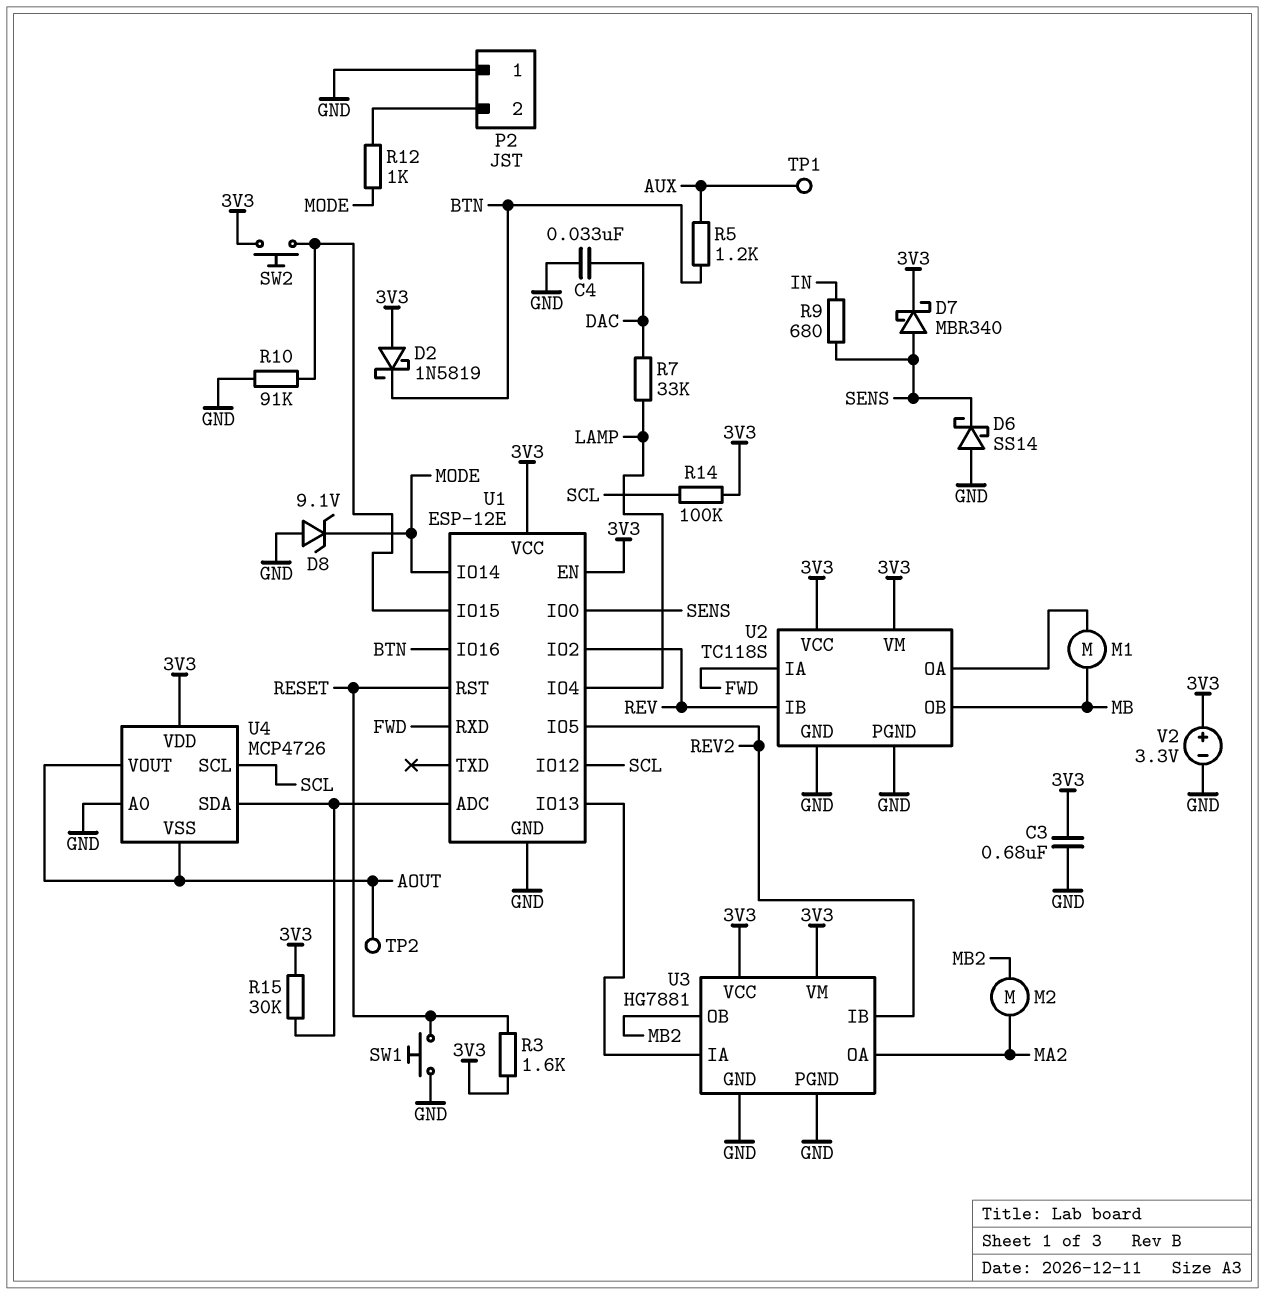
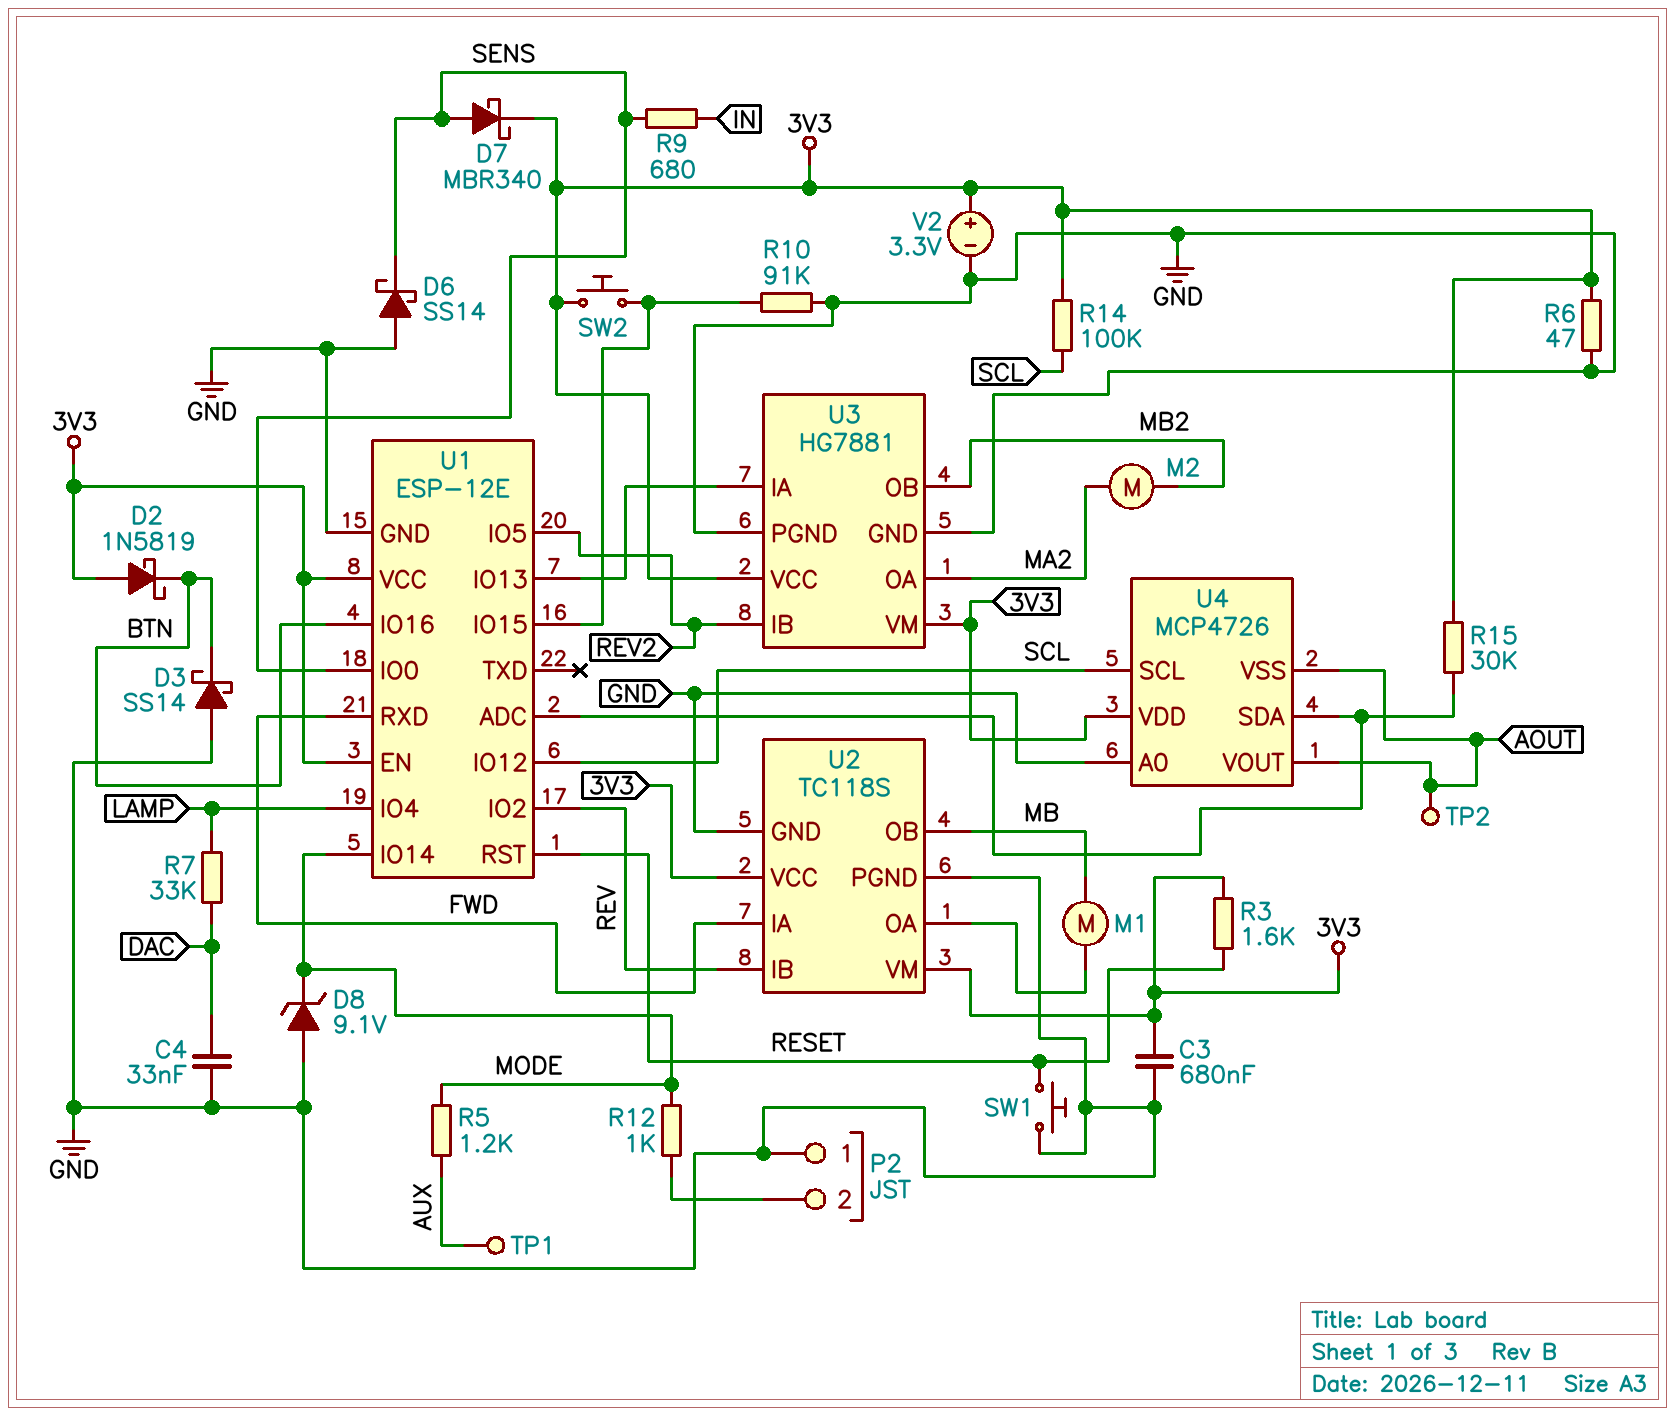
D3: none -> schottky SS14 (A GND, K BTN)
R5: 1.2k (AUX, BTN) -> 1.2k (AUX, MODE)
R6: none -> 47 (3V3, GND)

